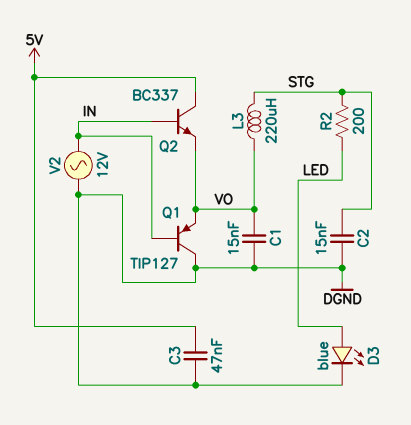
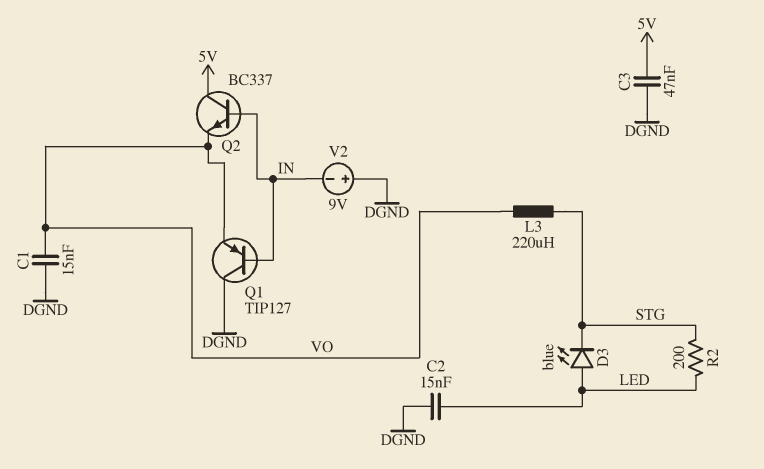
C2: 15nF (DGND, STG) -> 15nF (DGND, LED)
D3: LED blue (A LED, K DGND) -> LED blue (A LED, K STG)
V2: AC 12V (DGND, IN) -> 9V (plus DGND, minus IN)

